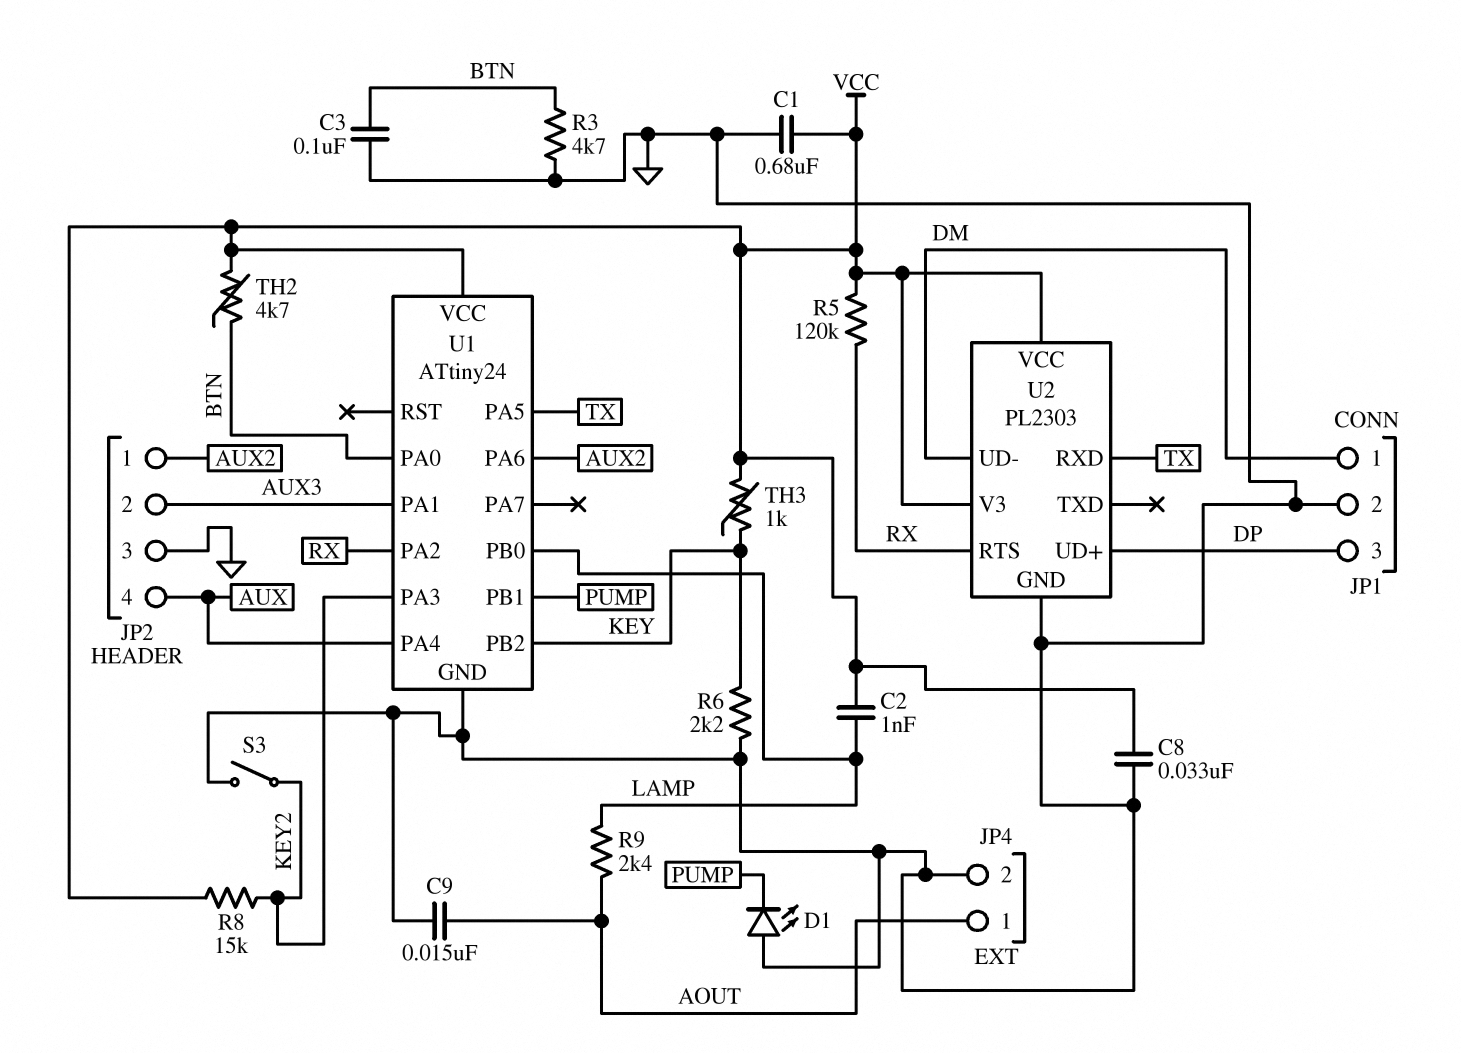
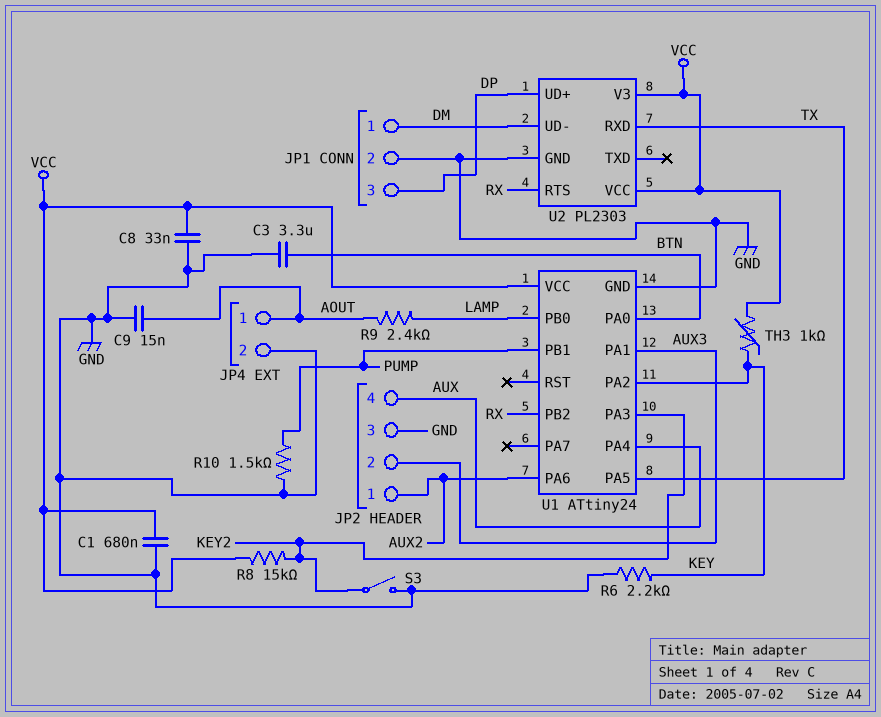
C2: 1nF (LAMP, VCC) -> none
C3: 100nF (BTN, GND) -> 3.3uF (BTN, GND)
D1: LED (A GND, K PUMP) -> none
R3: 4.7k (BTN, GND) -> none
R5: 120k (RX, VCC) -> none
R10: none -> 1.5k (GND, PUMP)
TH2: 4.7k (BTN, VCC) -> none
U1 pin PA2: RX -> KEY
U1 pin PB2: KEY -> RX

